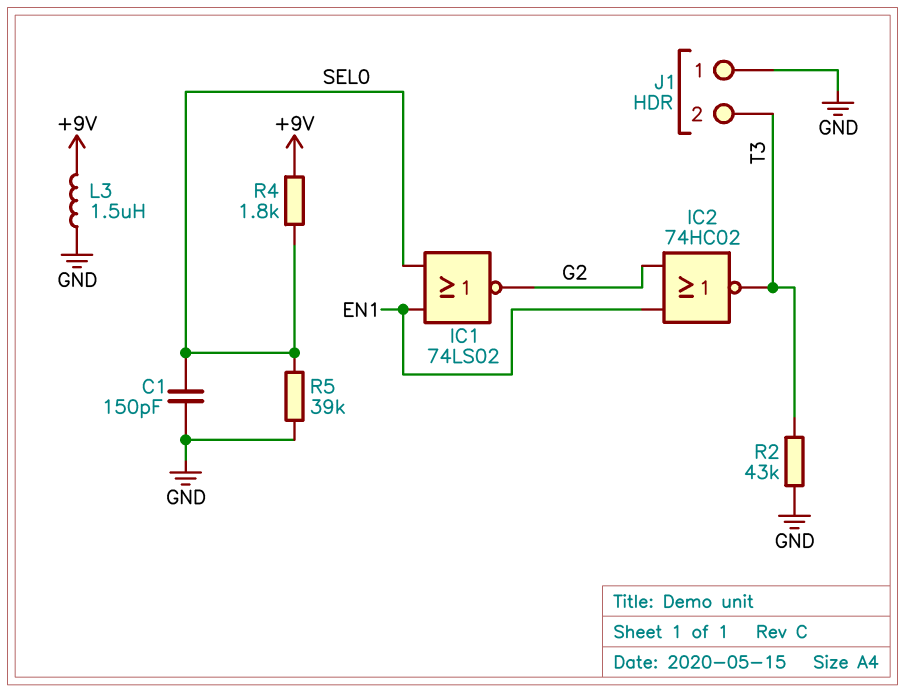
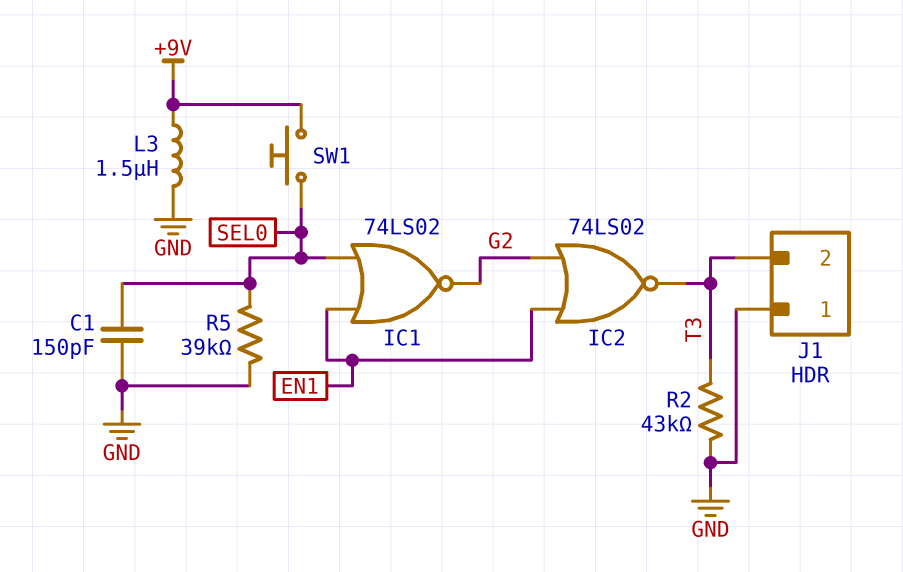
IC2: NOR 74HC02 (in EN1, in G2, out T3) -> NOR 74LS02 (in EN1, in G2, out T3)
R4: 1.8k (+9V, SEL0) -> none
SW1: none -> button (+9V, SEL0)

